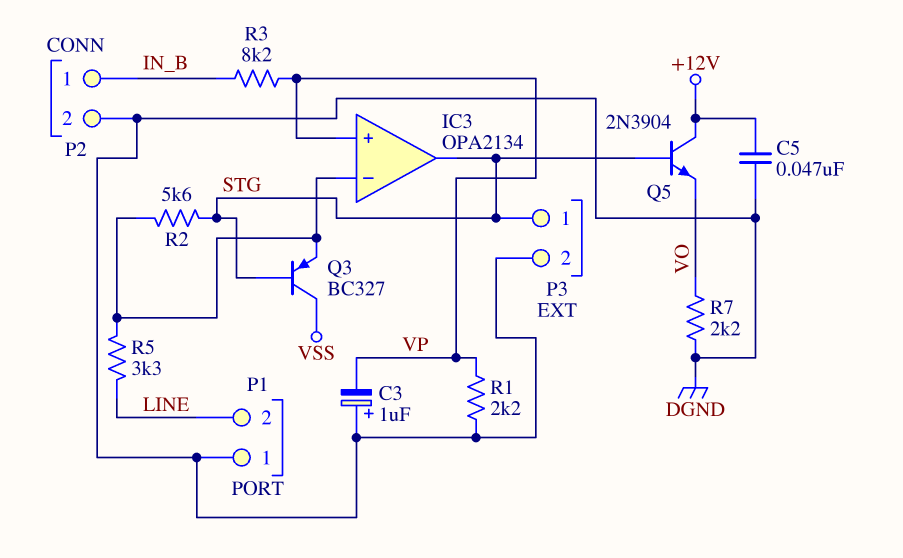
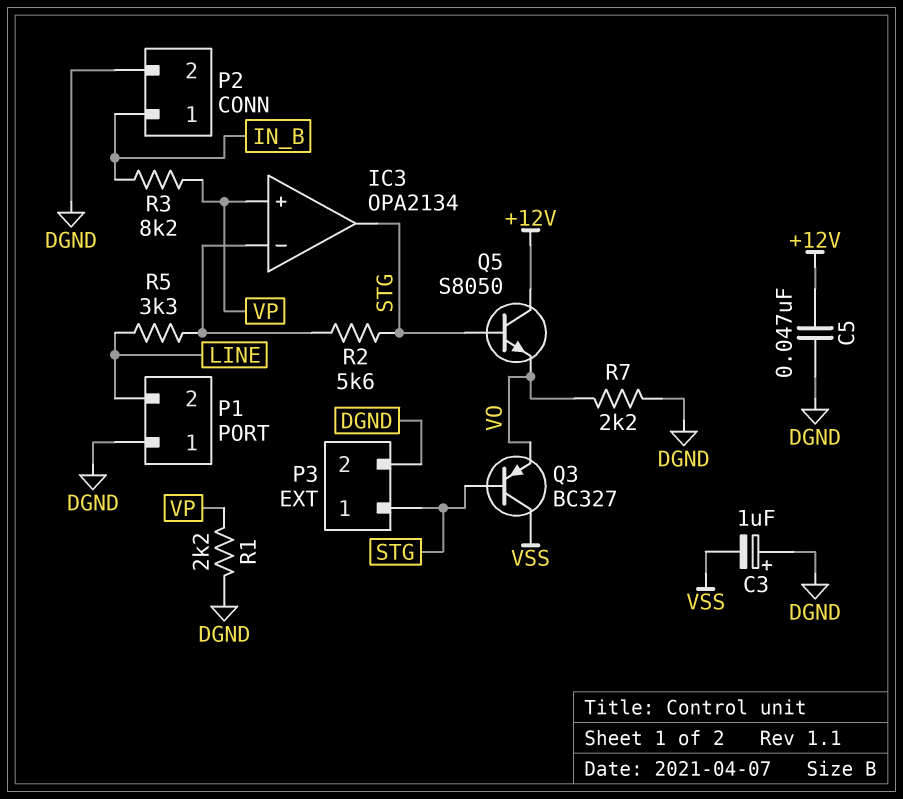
C3: 1uF (plus DGND, minus VP) -> 1uF (plus DGND, minus VSS)
Q3: PNP BC327 (B STG, C VSS, E IC3/in-) -> PNP BC327 (B STG, C VSS, E VO)
Q5: NPN 2N3904 (B STG, C +12V, E VO) -> NPN S8050 (B STG, C +12V, E VO)

